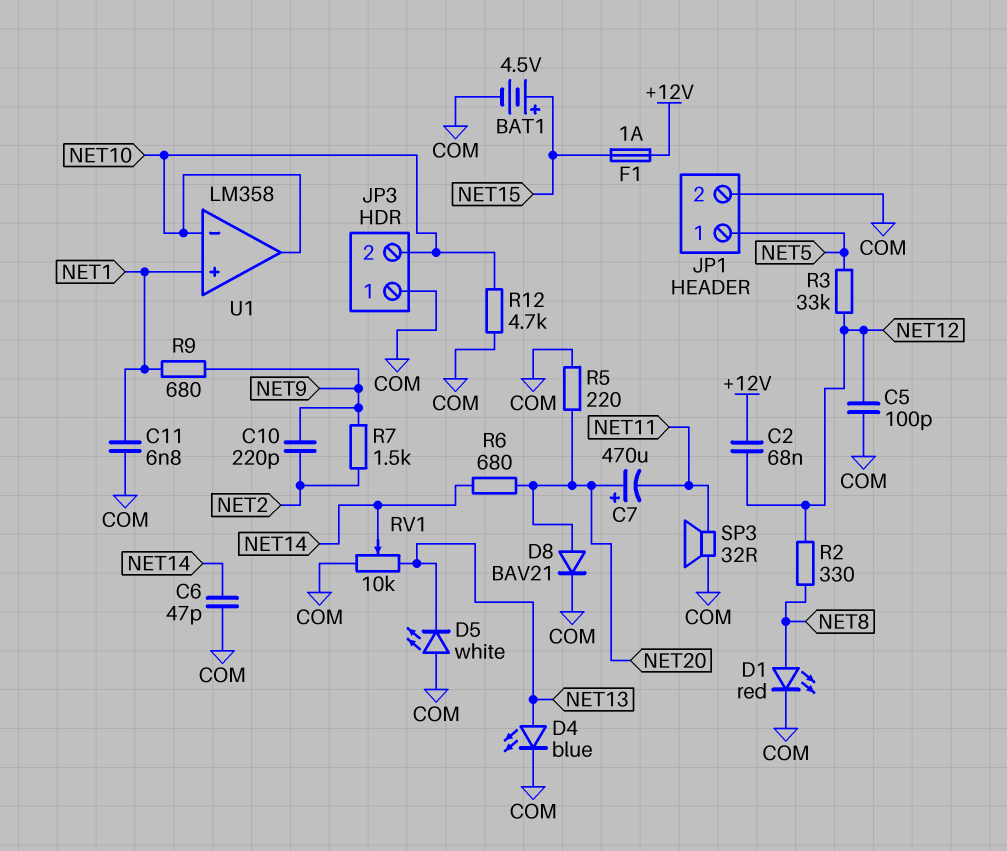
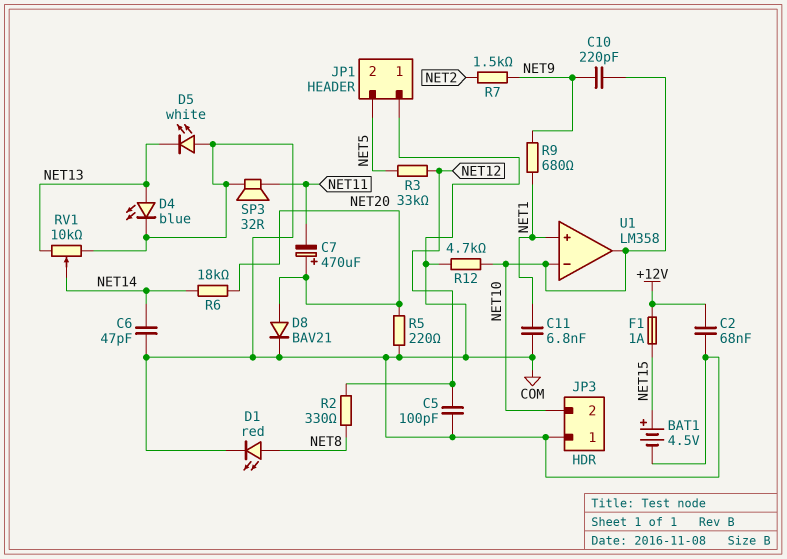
C2: 68nF (+12V, NET12) -> 68nF (+12V, COM)
C10: 220pF (NET2, NET9) -> 220pF (NET9, NET10)
JP1 pin 1: NET5 -> COM
JP1 pin 2: COM -> NET5
R6: 680 (NET14, NET20) -> 18k (NET14, NET20)

